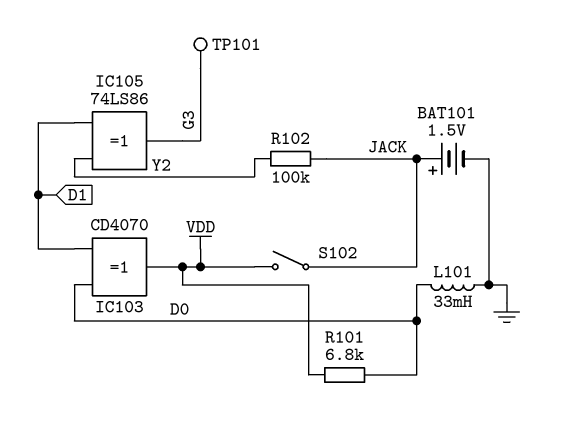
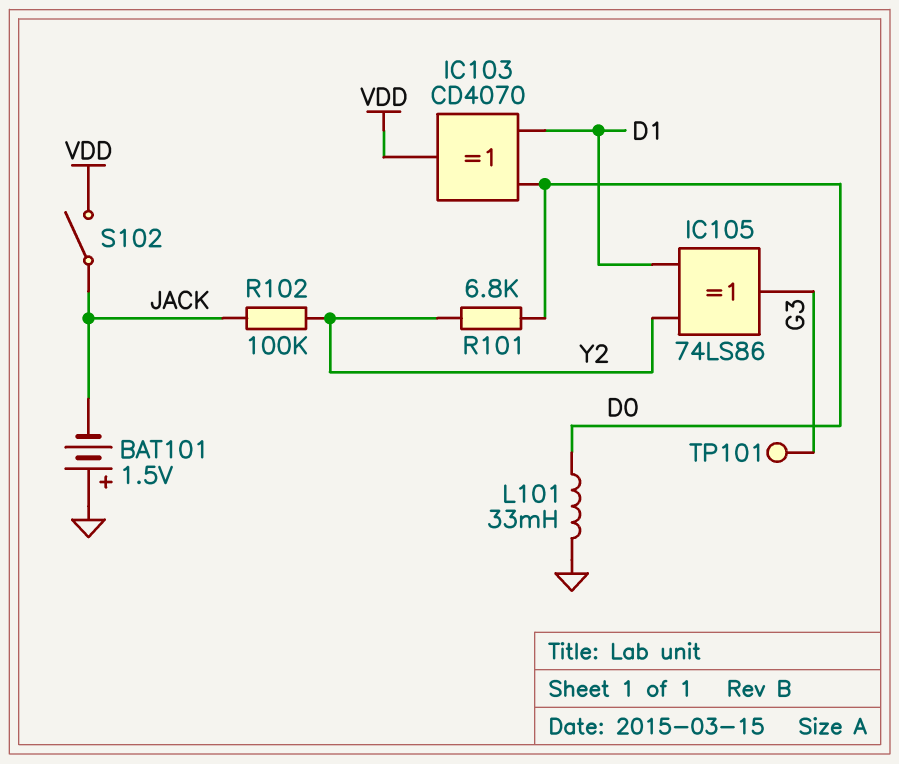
BAT101: 1.5V (plus JACK, minus GND) -> 1.5V (plus GND, minus JACK)
R101: 6.8k (D0, VDD) -> 6.8k (D0, Y2)

